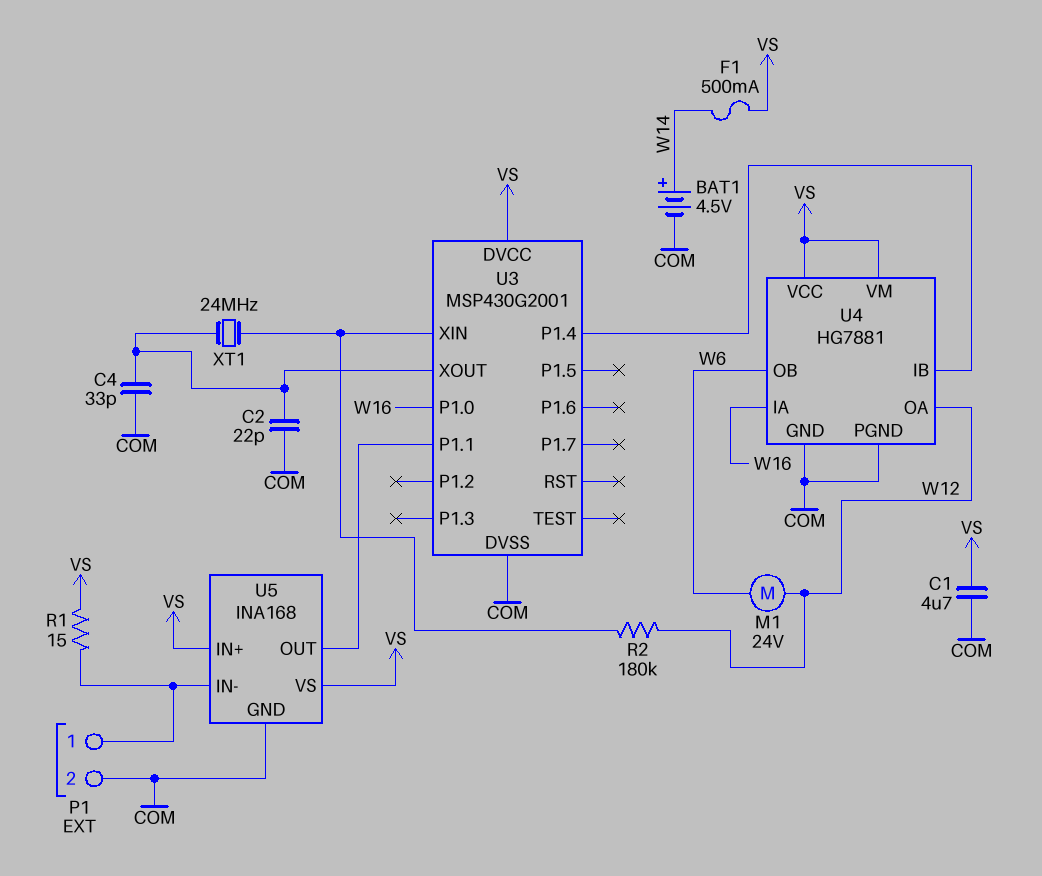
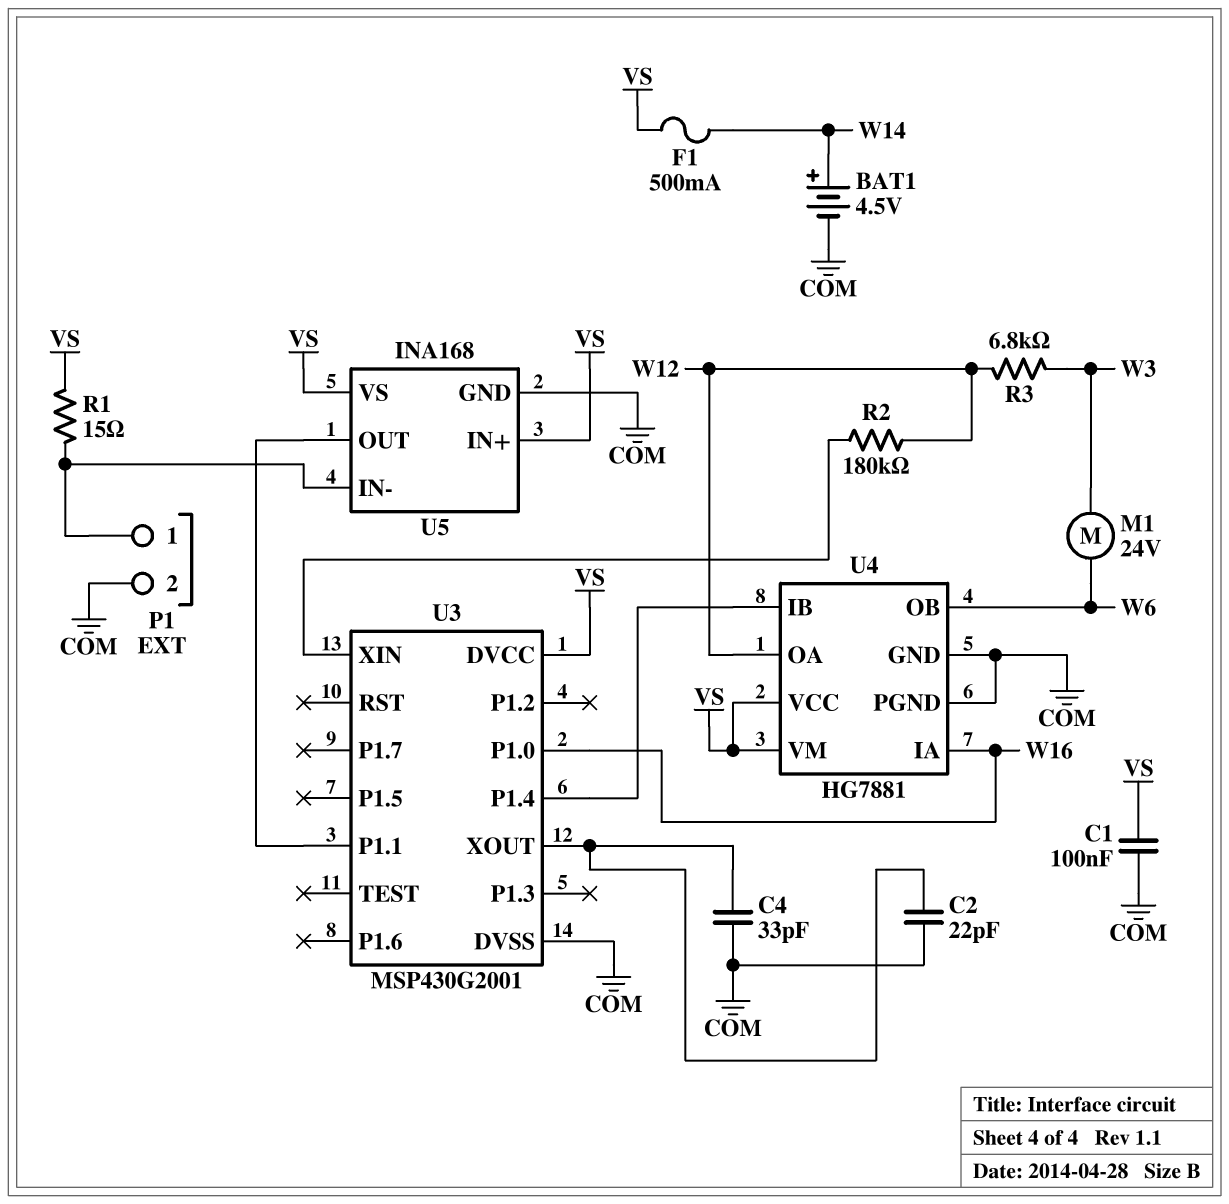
C1: 4.7uF (COM, VS) -> 100nF (COM, VS)
M1: motor 24V (W6, W12) -> motor 24V (W3, W6)
R3: none -> 6.8k (W3, W12)
XT1: 24MHz (U3/XIN, U3/XOUT) -> none

